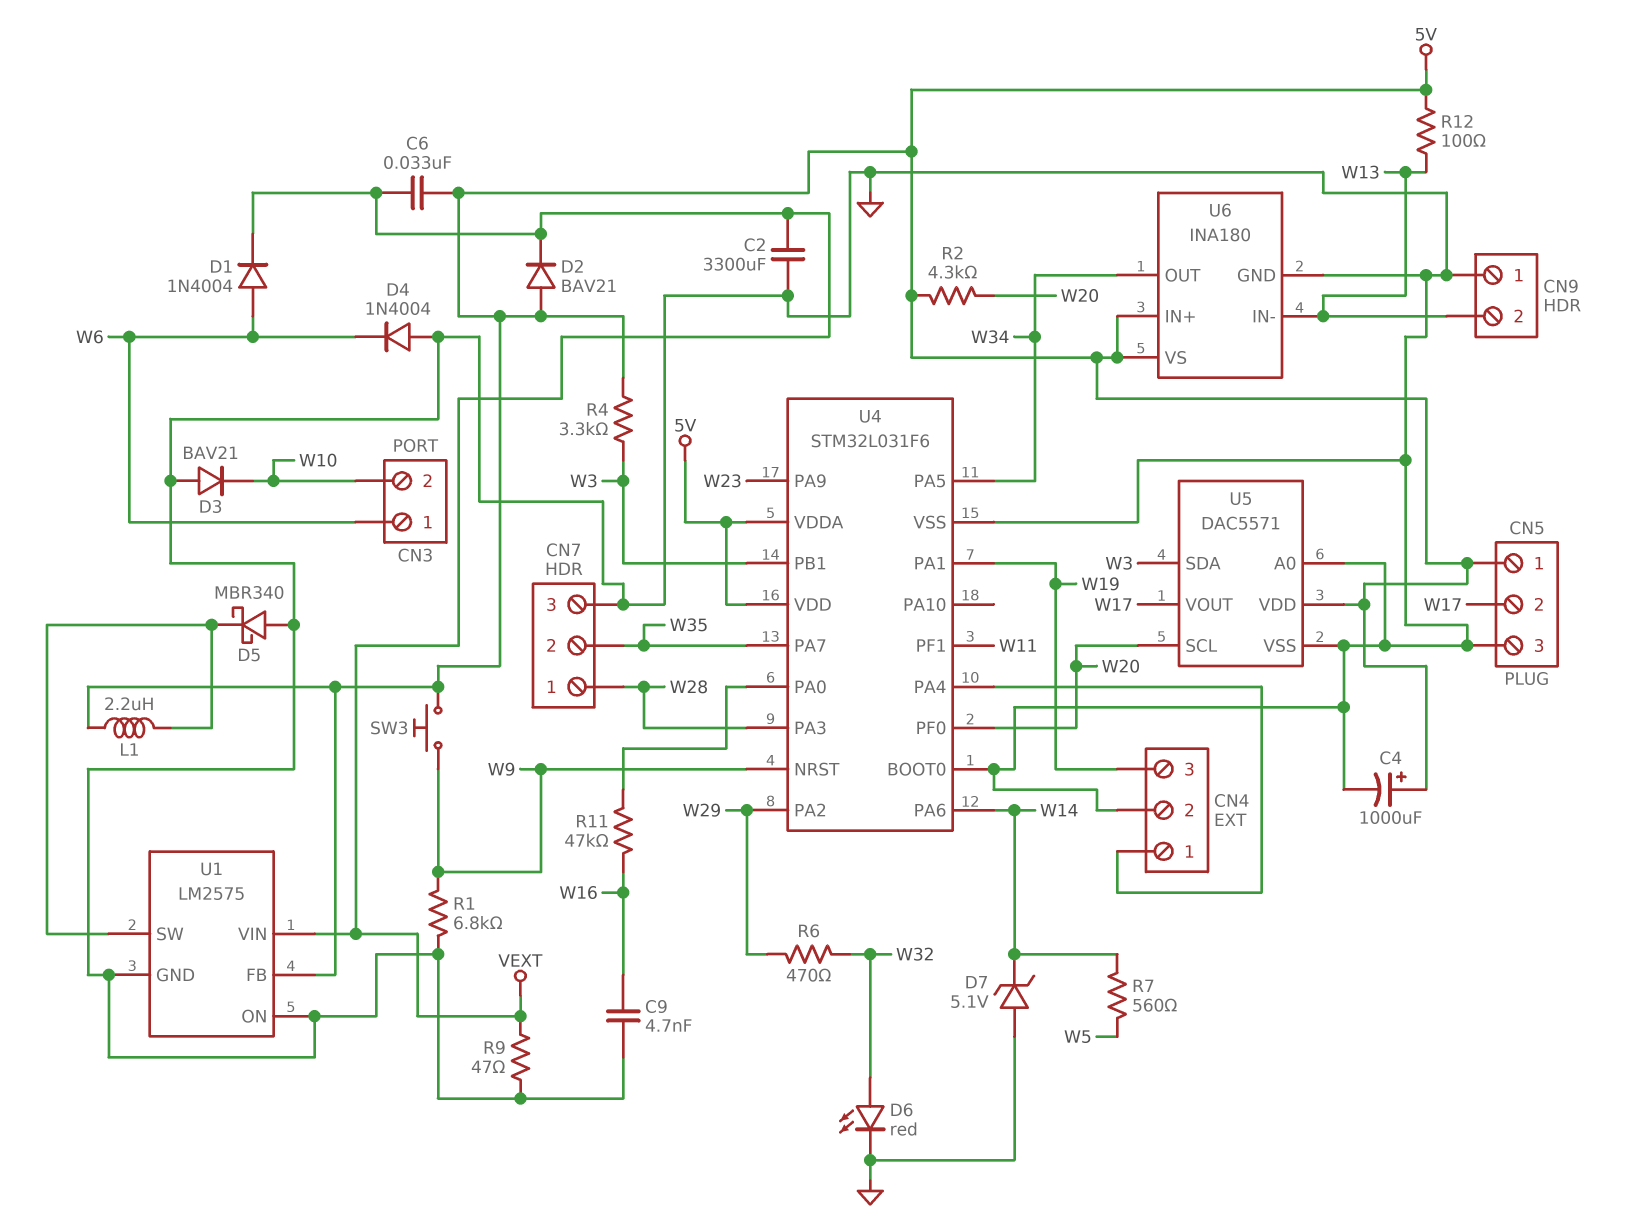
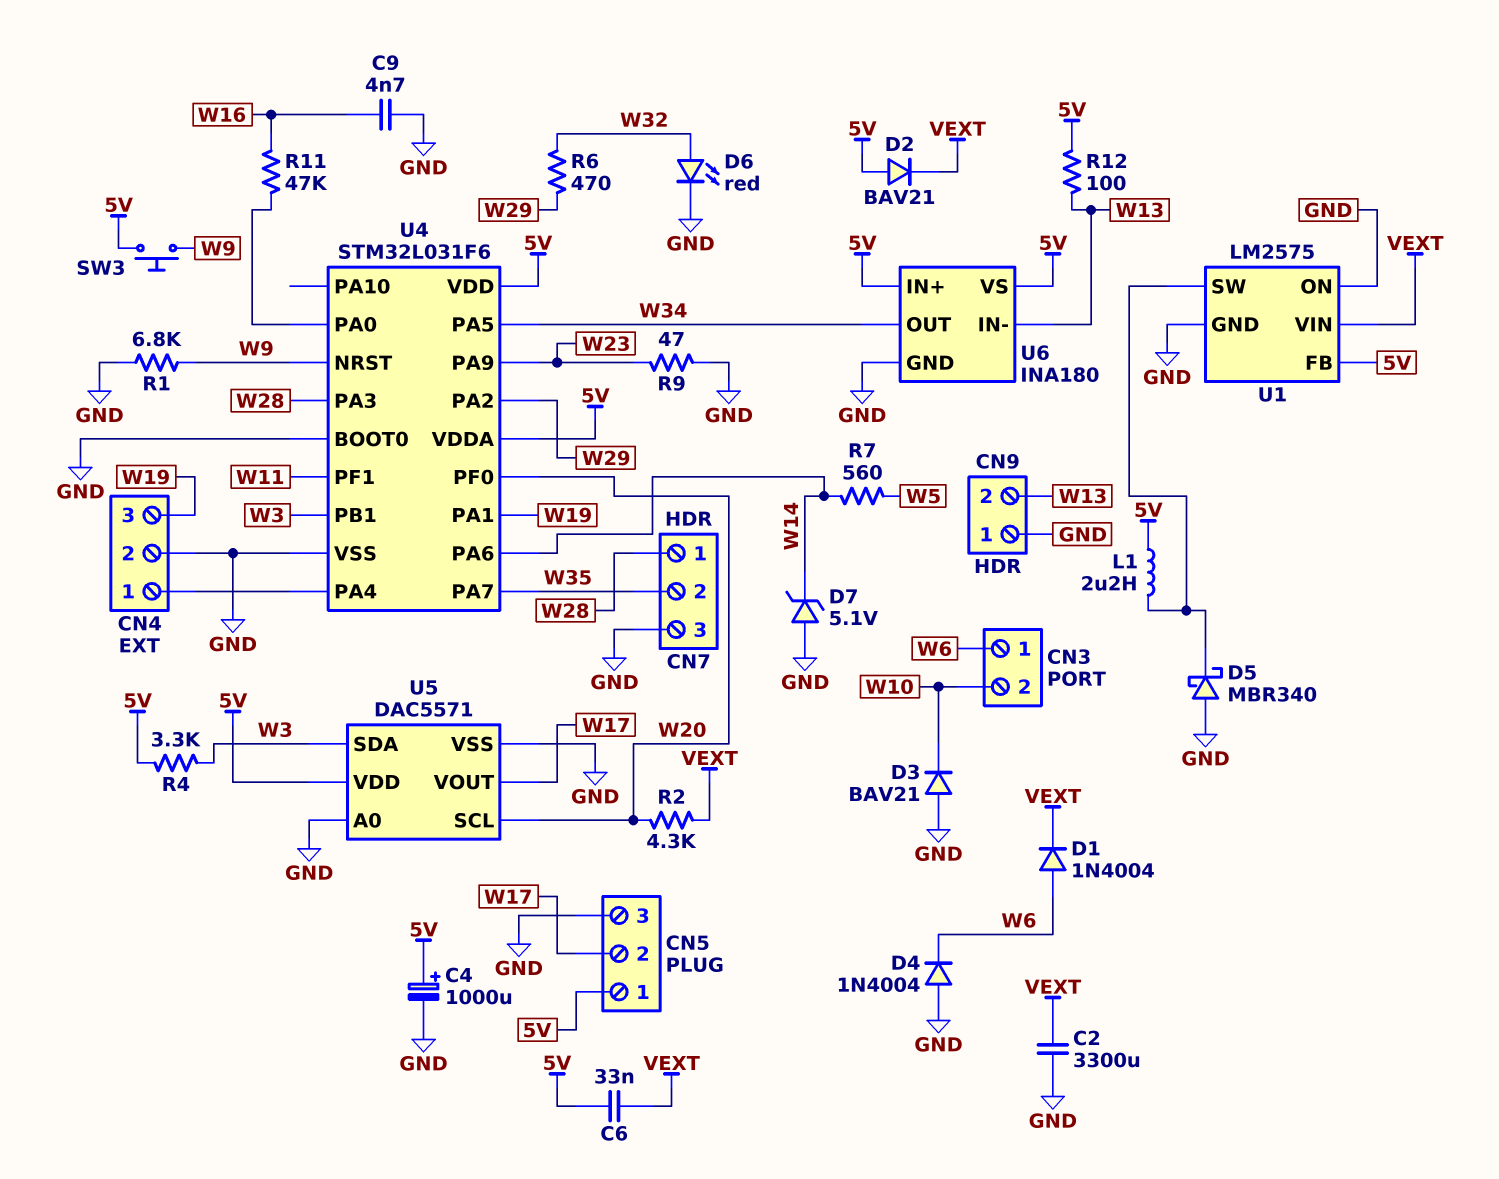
R2: 4.3k (5V, W20) -> 4.3k (VEXT, W20)
R9: 47 (GND, VEXT) -> 47 (GND, W23)

